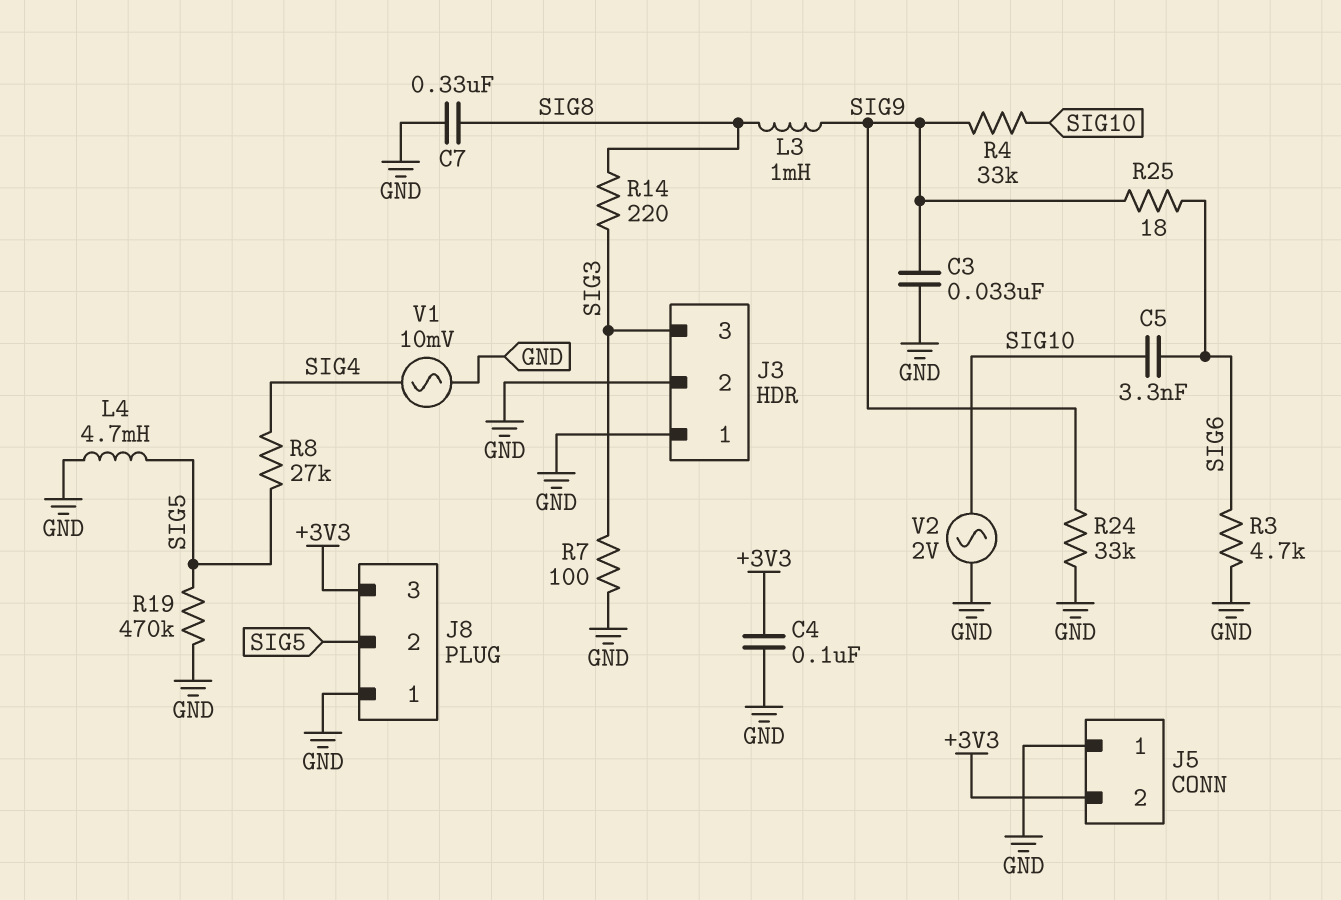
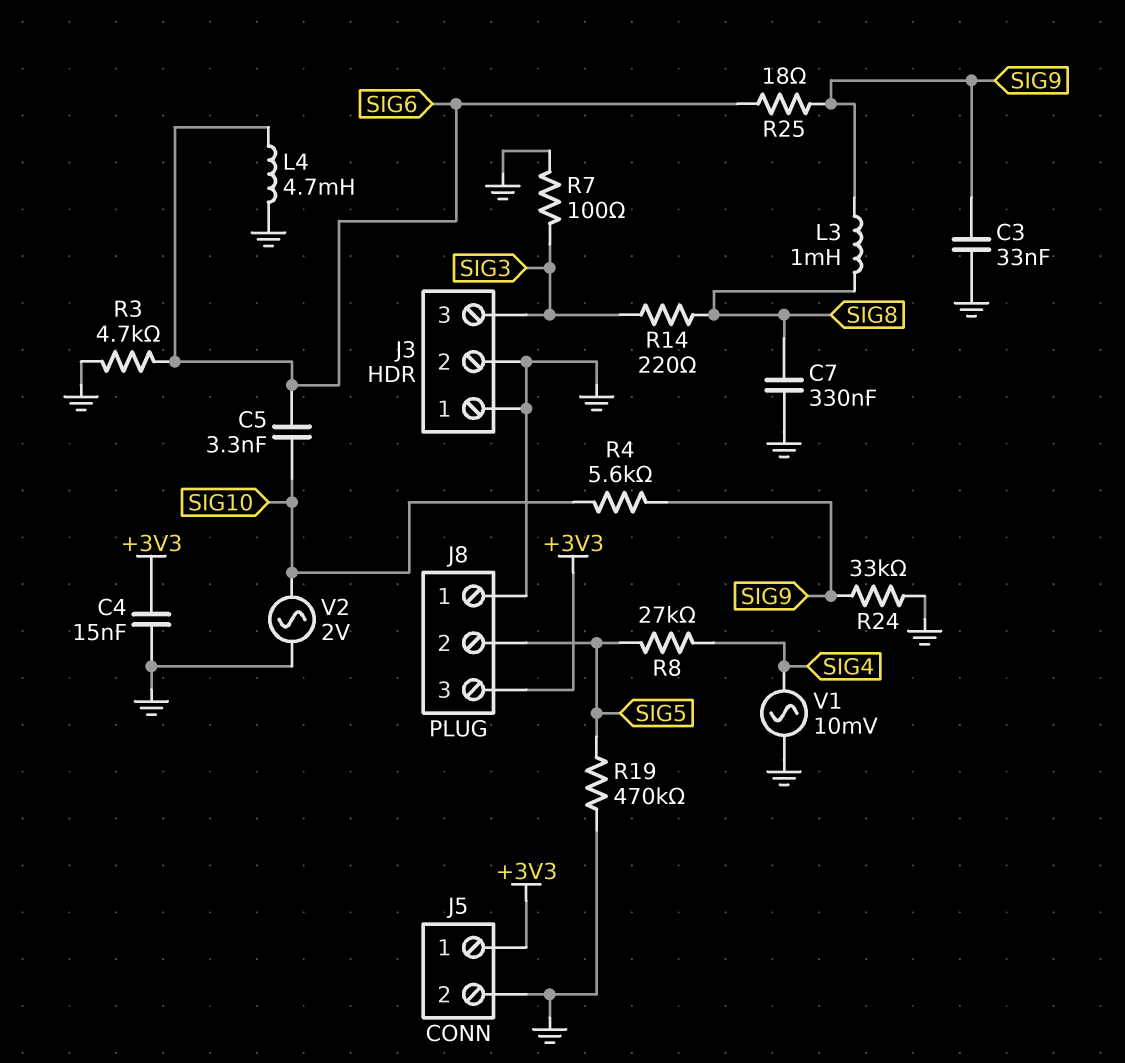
C4: 100nF (+3V3, GND) -> 15nF (+3V3, GND)
J5 pin 1: GND -> +3V3
J5 pin 2: +3V3 -> GND
L4: 4.7mH (GND, SIG5) -> 4.7mH (GND, SIG6)
R4: 33k (SIG9, SIG10) -> 5.6k (SIG9, SIG10)

